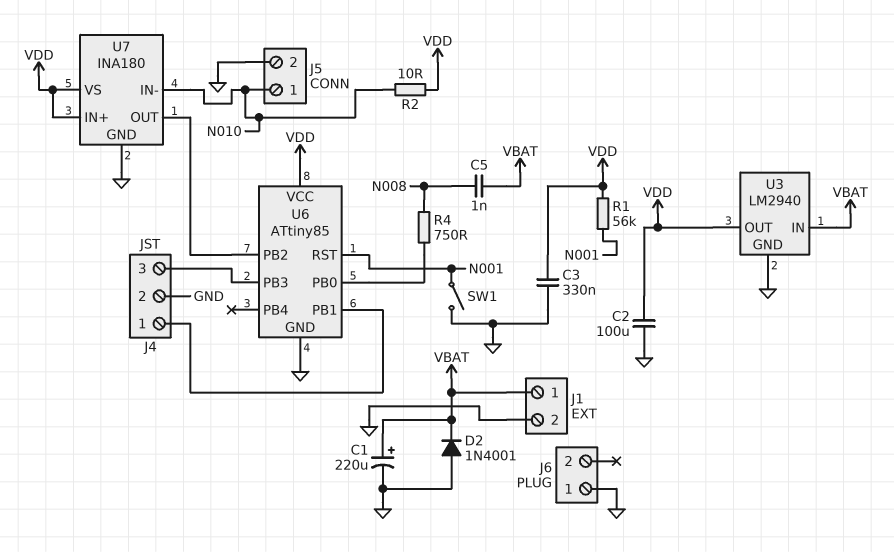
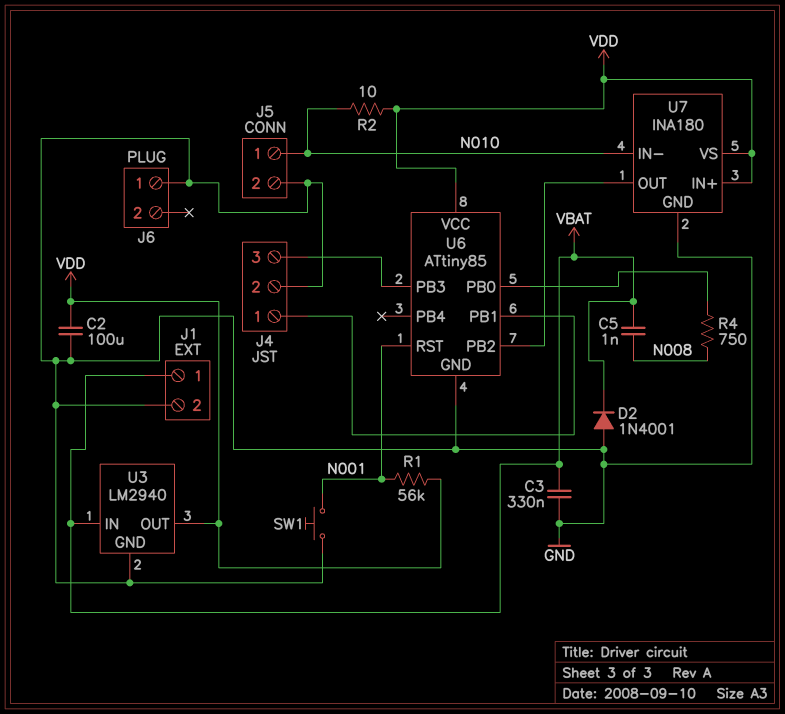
C1: 220uF (plus VBAT, minus GND) -> none
C3: 330nF (GND, VDD) -> 330nF (GND, VBAT)
SW1: switch (GND, N001) -> button (GND, N001)

